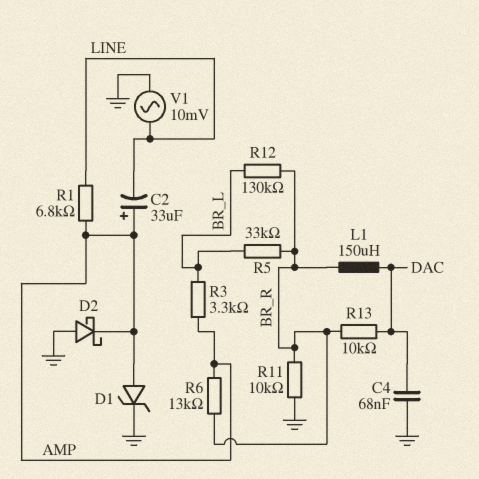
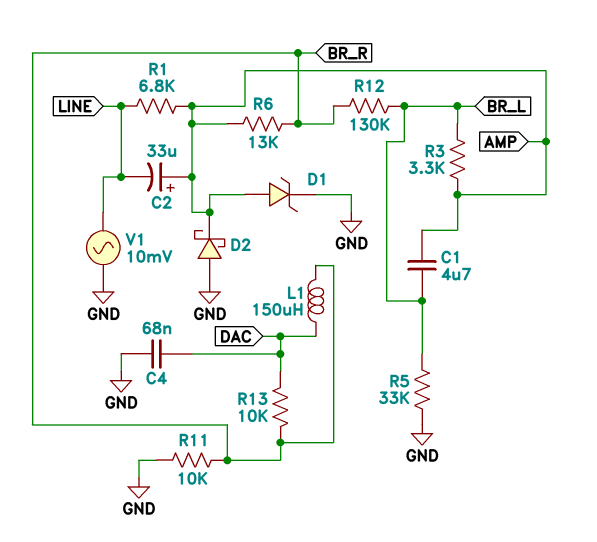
C1: none -> 4.7uF (AMP, BR_L)
R5: 33k (BR_L, BR_R) -> 33k (BR_L, GND)

